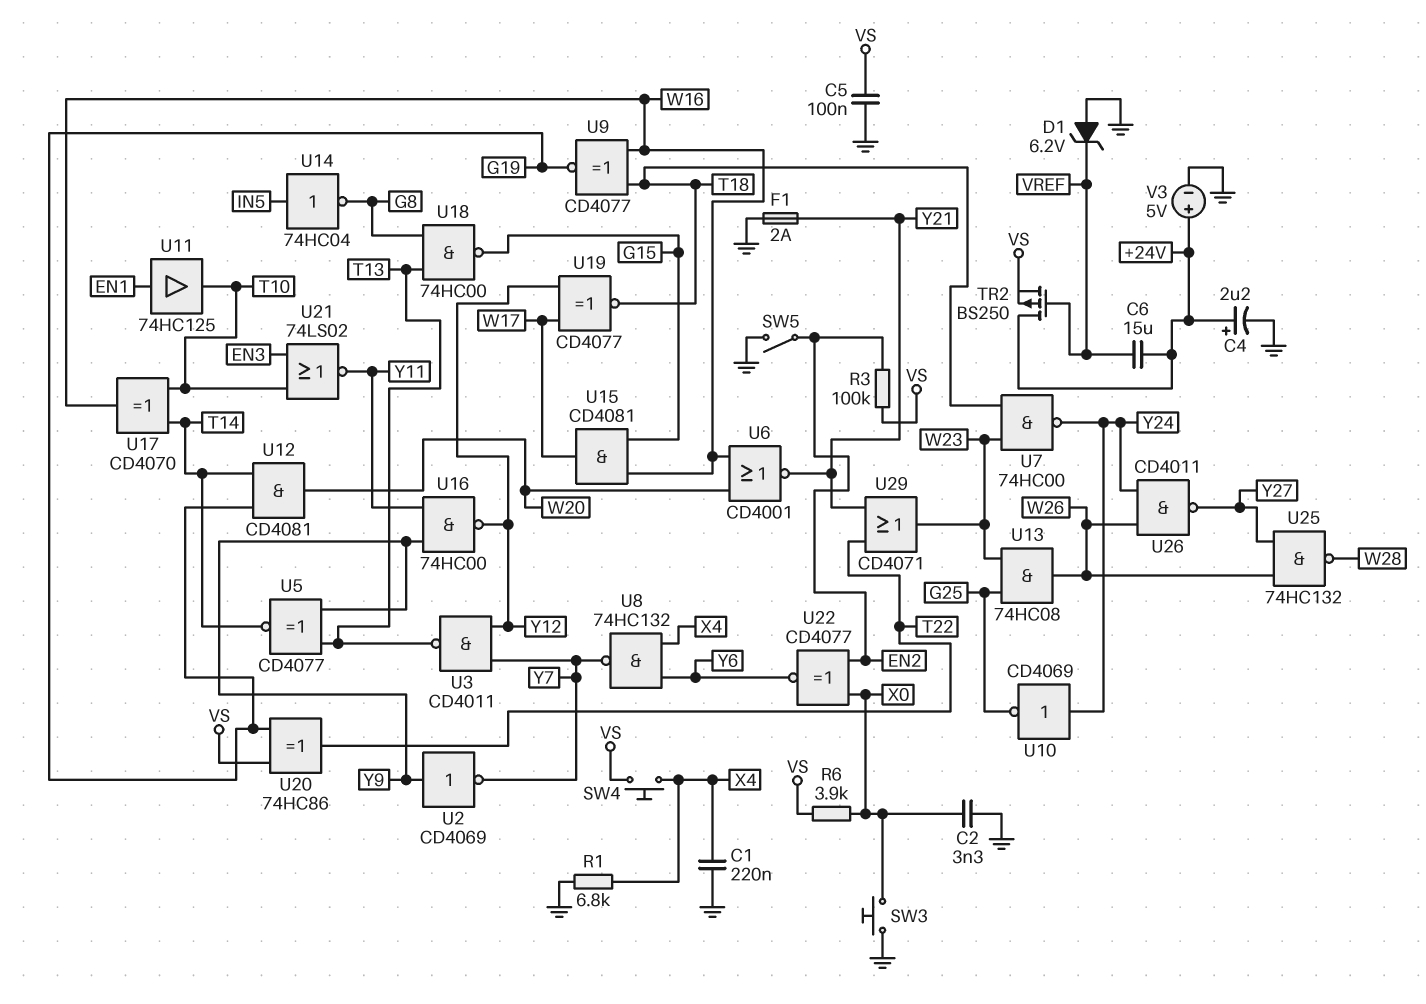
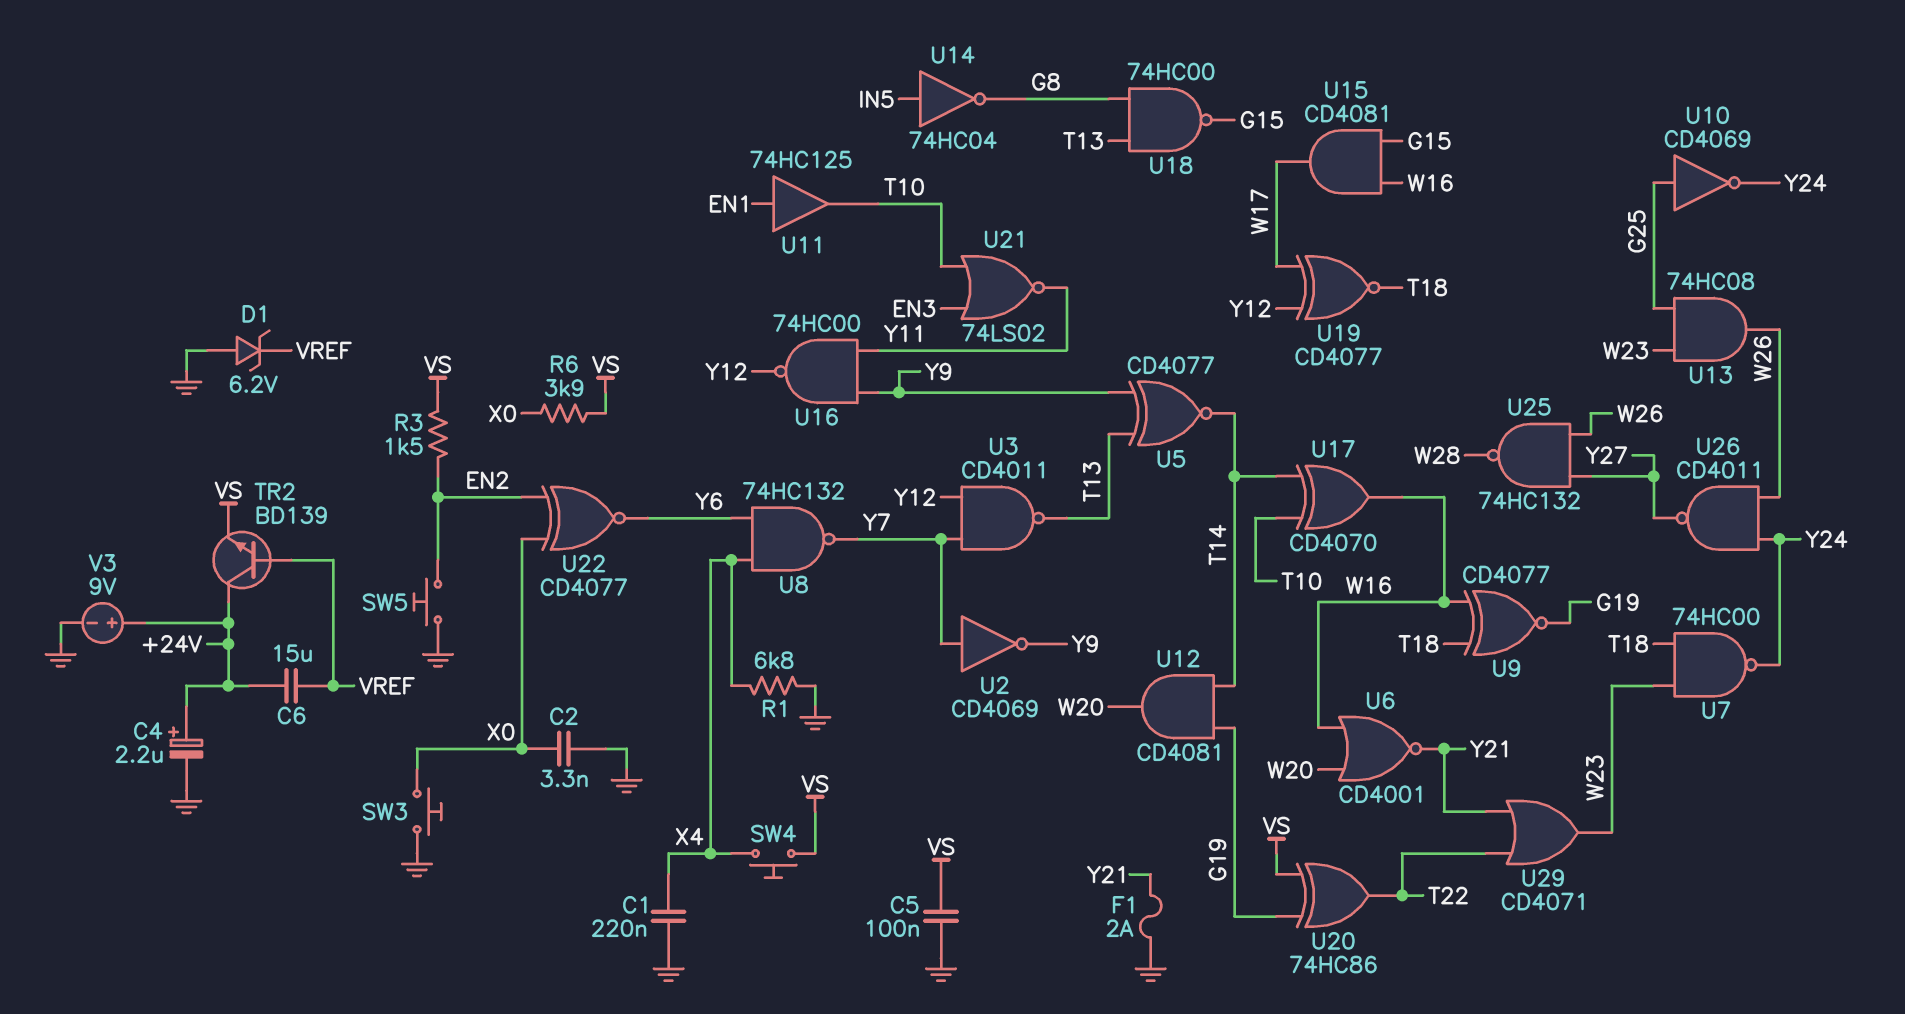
R3: 100k (EN2, VS) -> 1.5k (EN2, VS)
SW5: switch (EN2, GND) -> button (EN2, GND)
TR2: PMOS BS250 (G VREF, D +24V, S VS) -> NPN BD139 (B VREF, C +24V, E VS)
U2: NOT CD4069 (in Y9, out Y7) -> NOT CD4069 (in Y7, out Y9)
U10: NOT CD4069 (in Y24, out G25) -> NOT CD4069 (in G25, out Y24)
V3: 5V (plus +24V, minus GND) -> 9V (plus +24V, minus GND)

